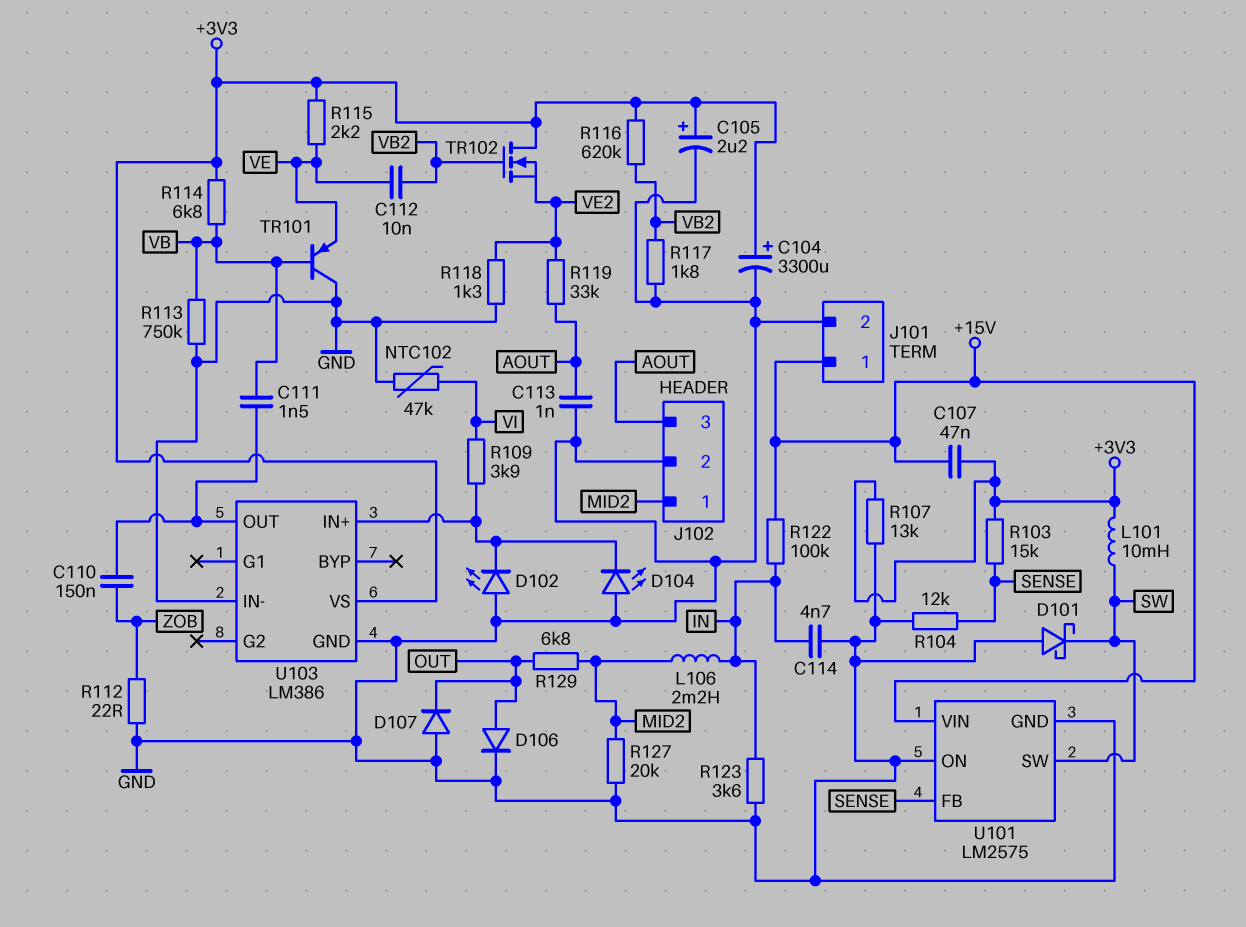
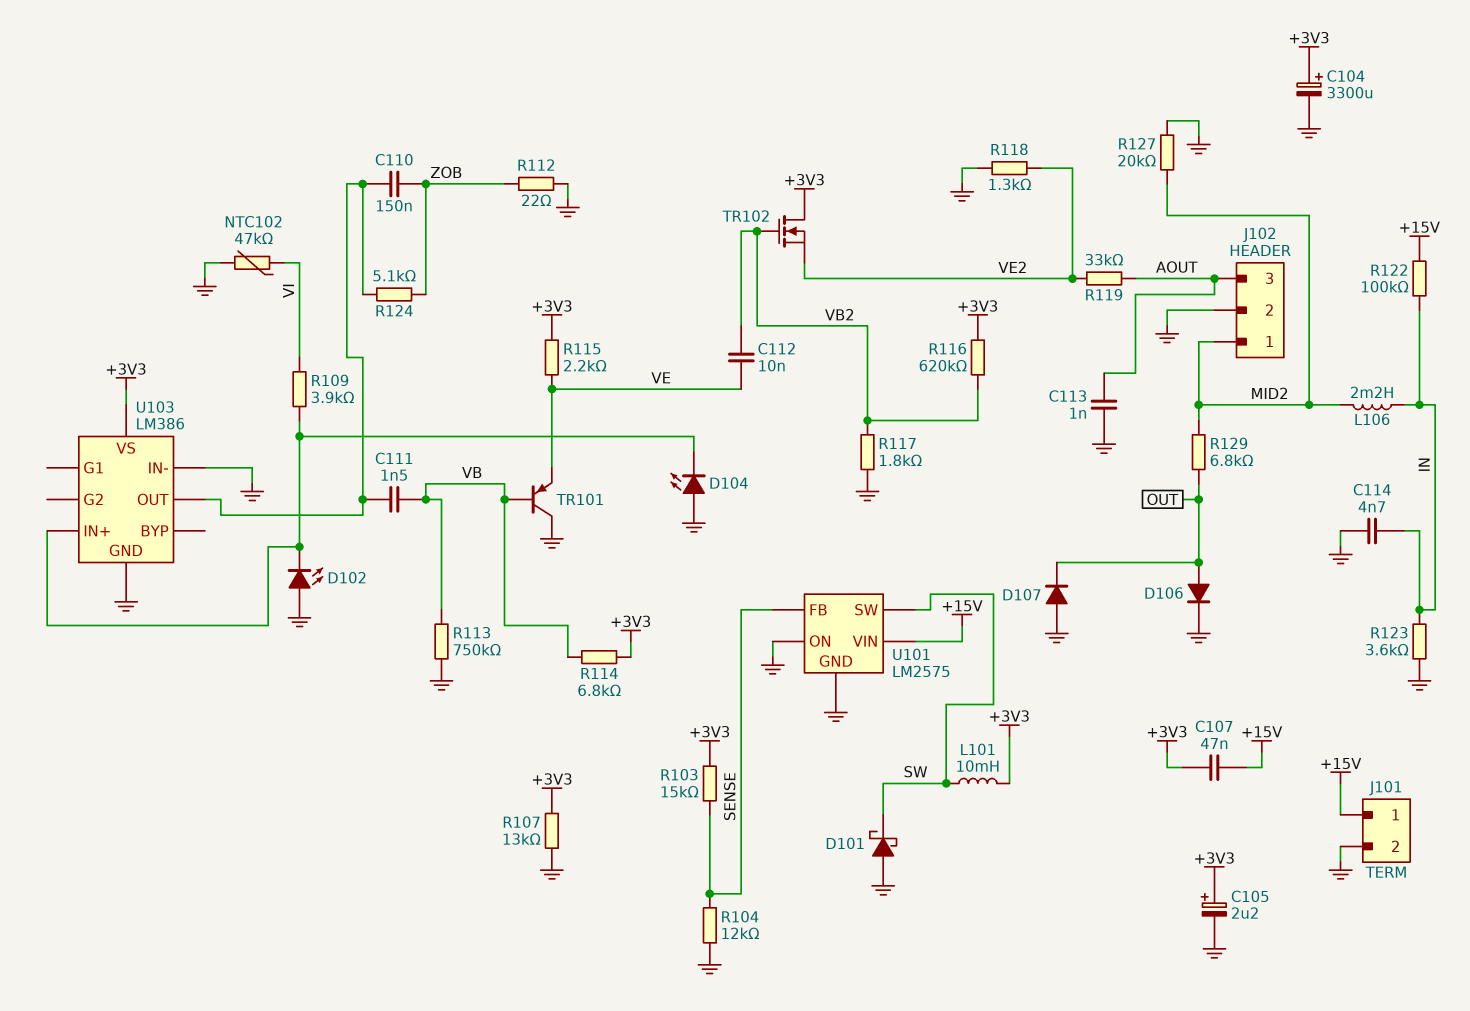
R124: none -> 5.1k (U103/OUT, ZOB)

